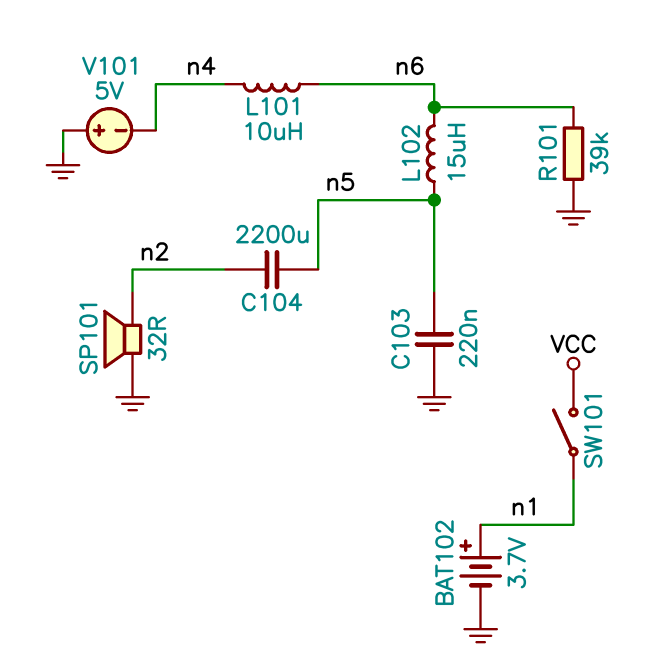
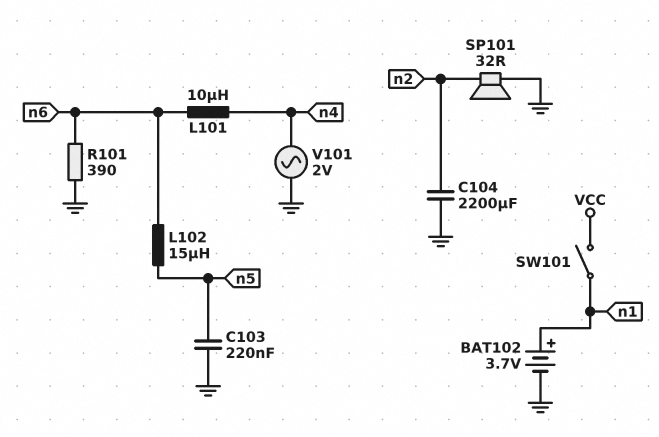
C104: 2200uF (n2, n5) -> 2200uF (GND, n2)
R101: 39k (GND, n6) -> 390 (GND, n6)
V101: 5V (plus GND, minus n4) -> AC 2V (GND, n4)

